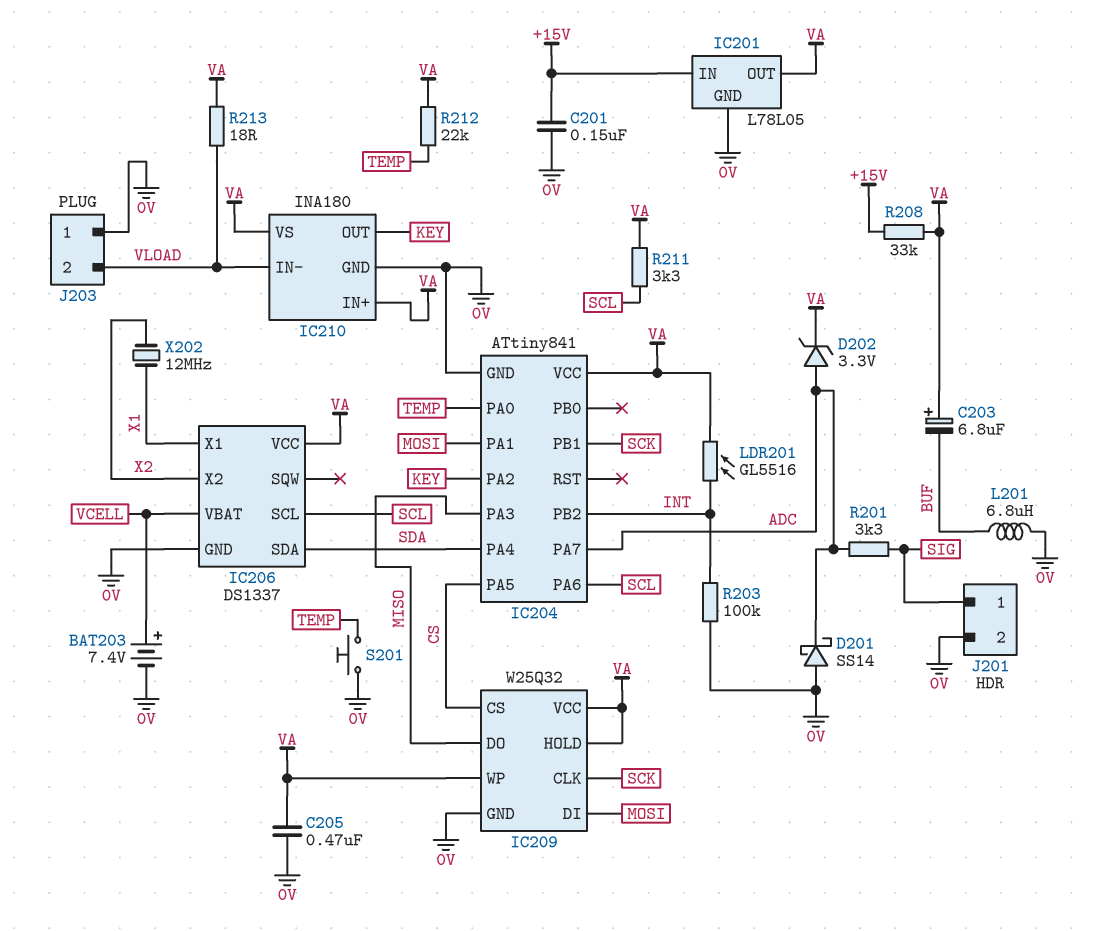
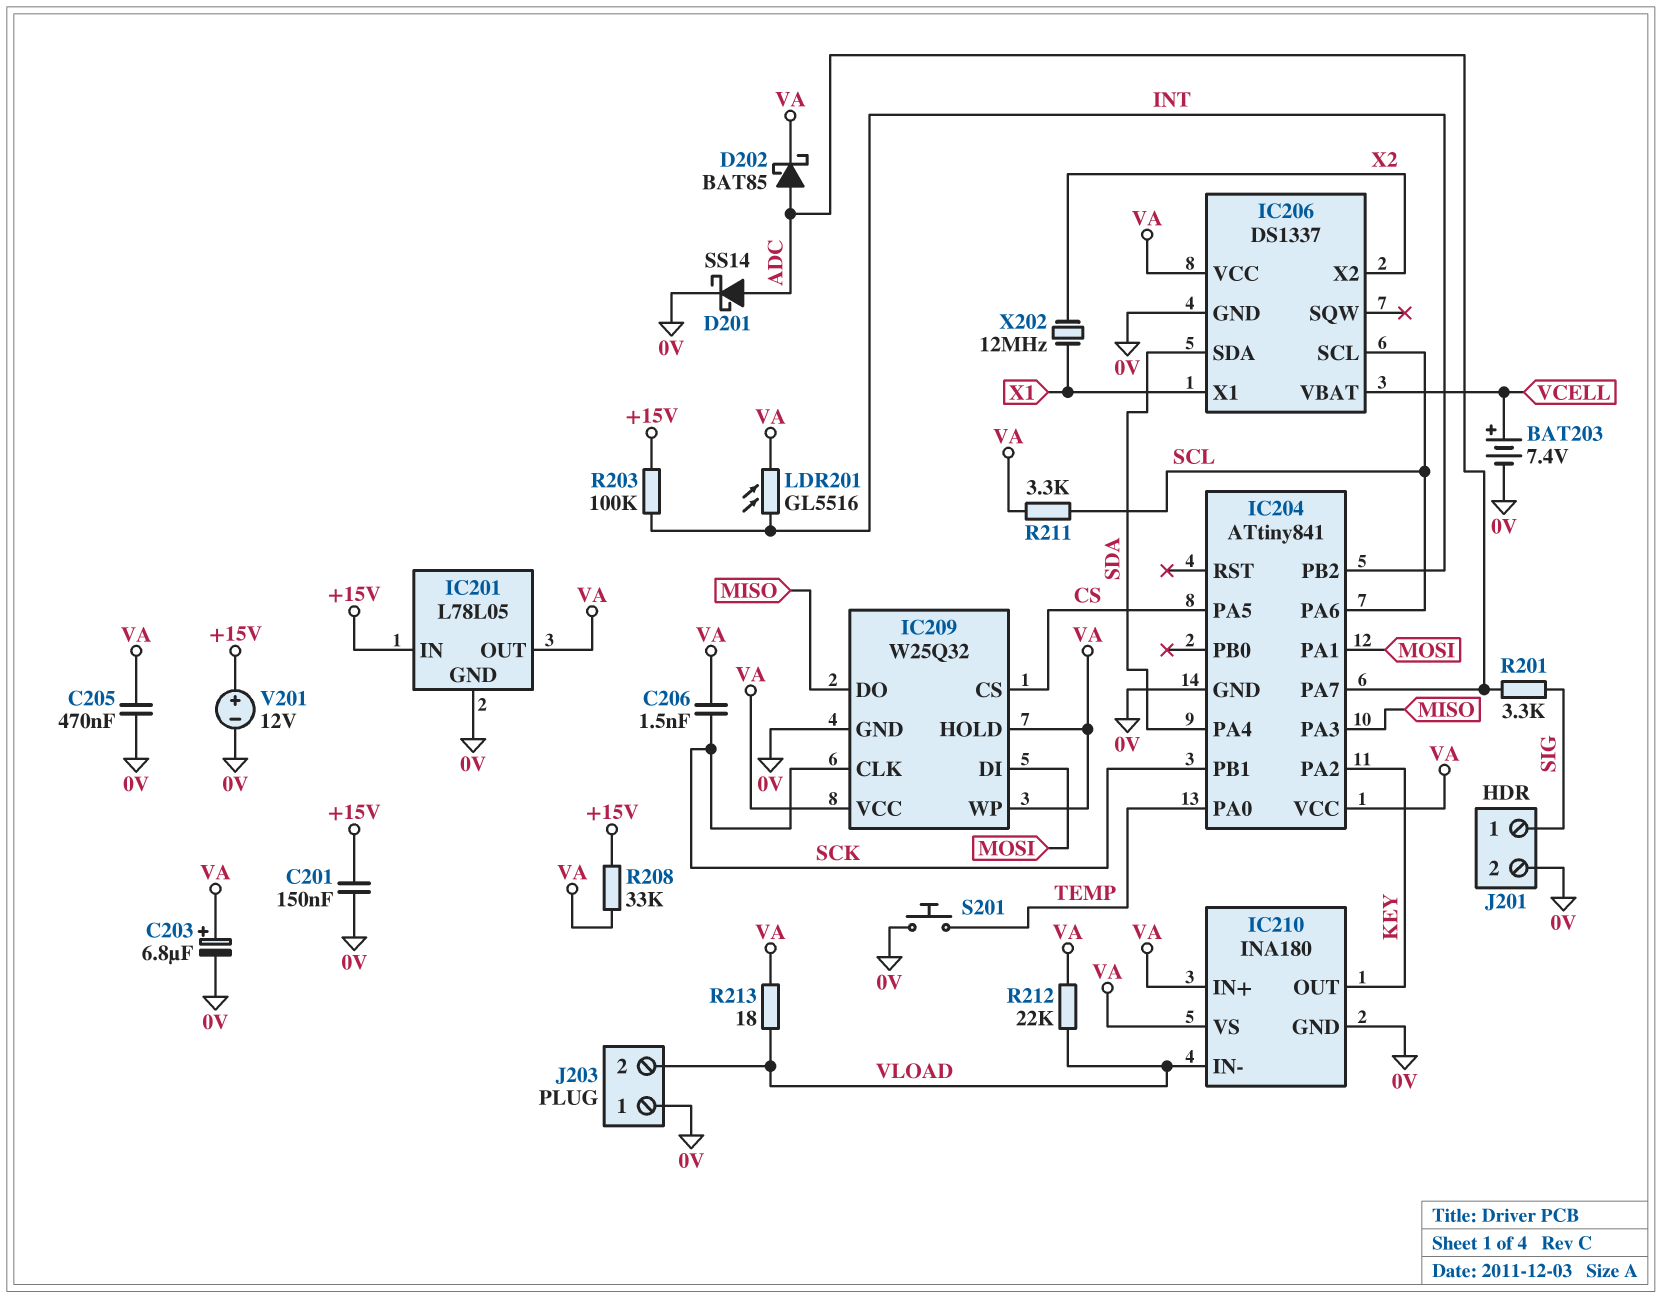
C203: 6.8uF (plus VA, minus BUF) -> 6.8uF (plus VA, minus 0V)
C206: none -> 1.5nF (SCK, VA)
D201: schottky SS14 (A 0V, K ADC) -> schottky SS14 (A ADC, K 0V)
D202: zener 3.3V (A ADC, K VA) -> schottky BAT85 (A ADC, K VA)
L201: 6.8uH (0V, BUF) -> none
R203: 100k (0V, INT) -> 100k (+15V, INT)
R212: 22k (TEMP, VA) -> 22k (VA, VLOAD)
V201: none -> 12V (plus +15V, minus 0V)

